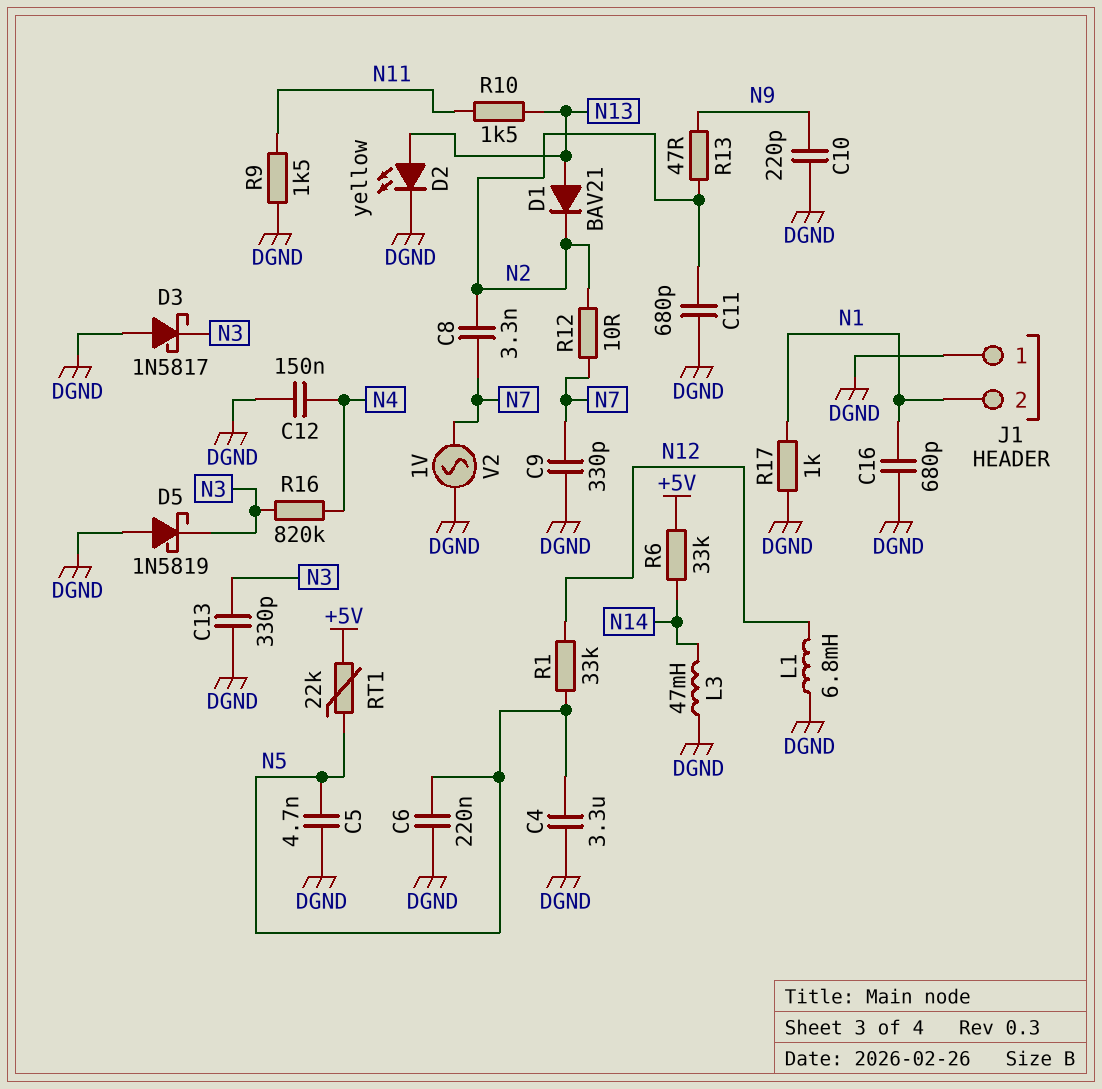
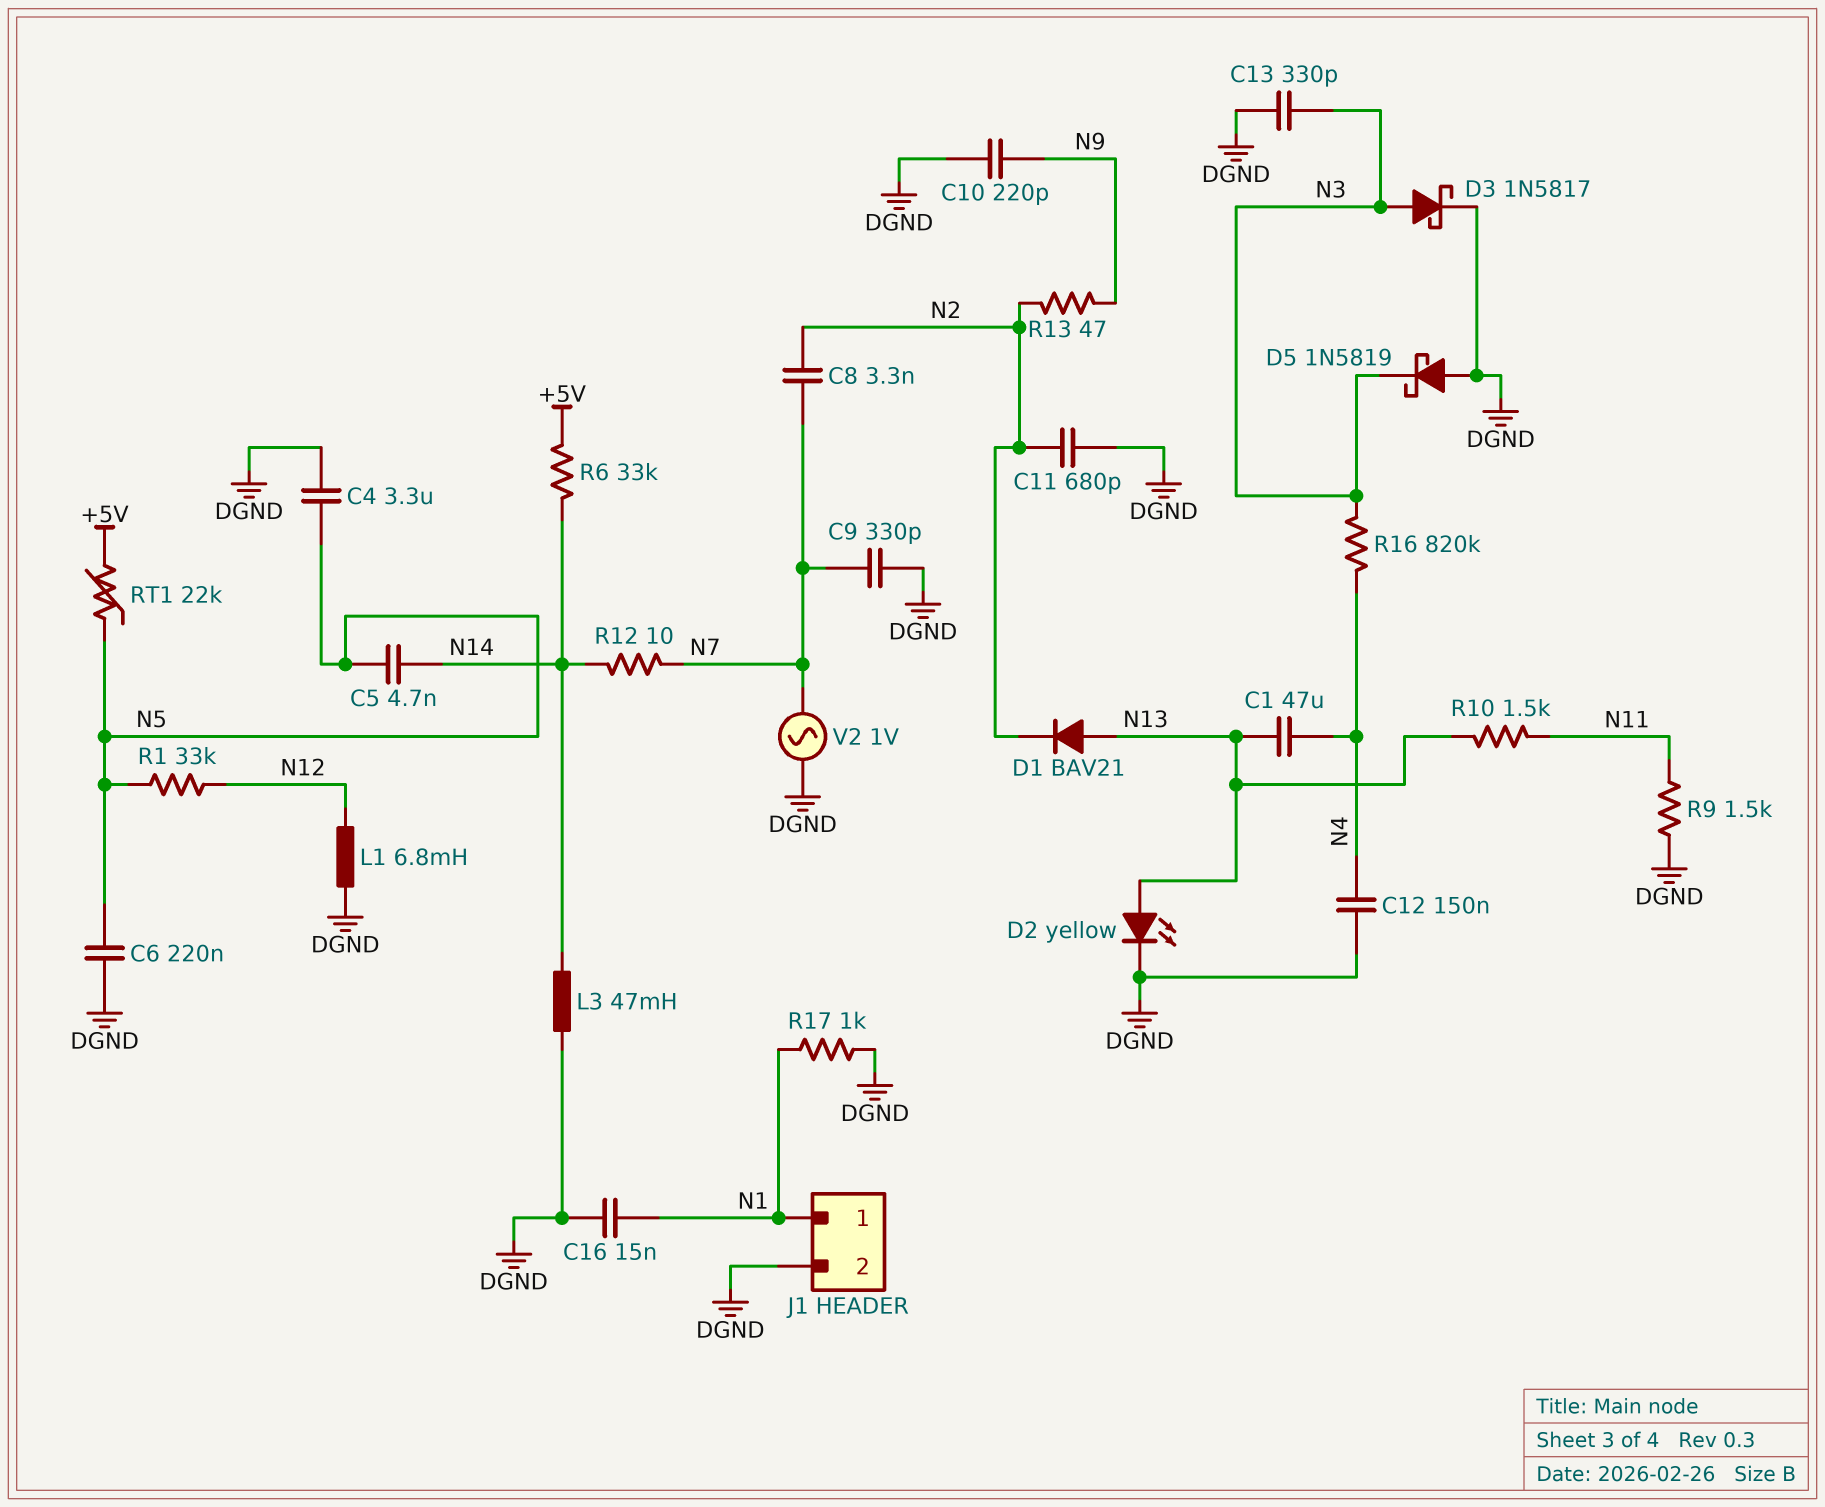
C1: none -> 47uF (N4, N13)
C5: 4.7nF (DGND, N5) -> 4.7nF (N5, N14)
C16: 680pF (DGND, N1) -> 15nF (DGND, N1)
D3: schottky 1N5817 (A DGND, K N3) -> schottky 1N5817 (A N3, K DGND)
J1 pin 1: DGND -> N1
J1 pin 2: N1 -> DGND
R12: 10 (N2, N7) -> 10 (N7, N14)

